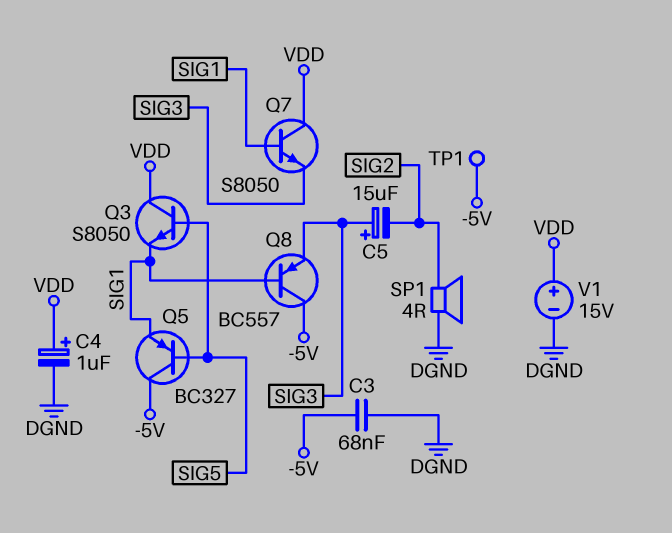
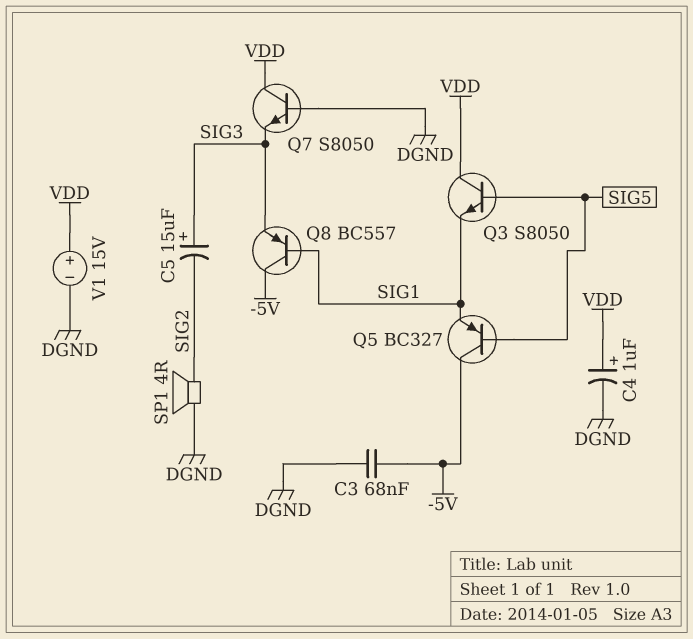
Q7: NPN S8050 (B SIG1, C VDD, E SIG3) -> NPN S8050 (B DGND, C VDD, E SIG3)
TP1: test point (-5V) -> none

